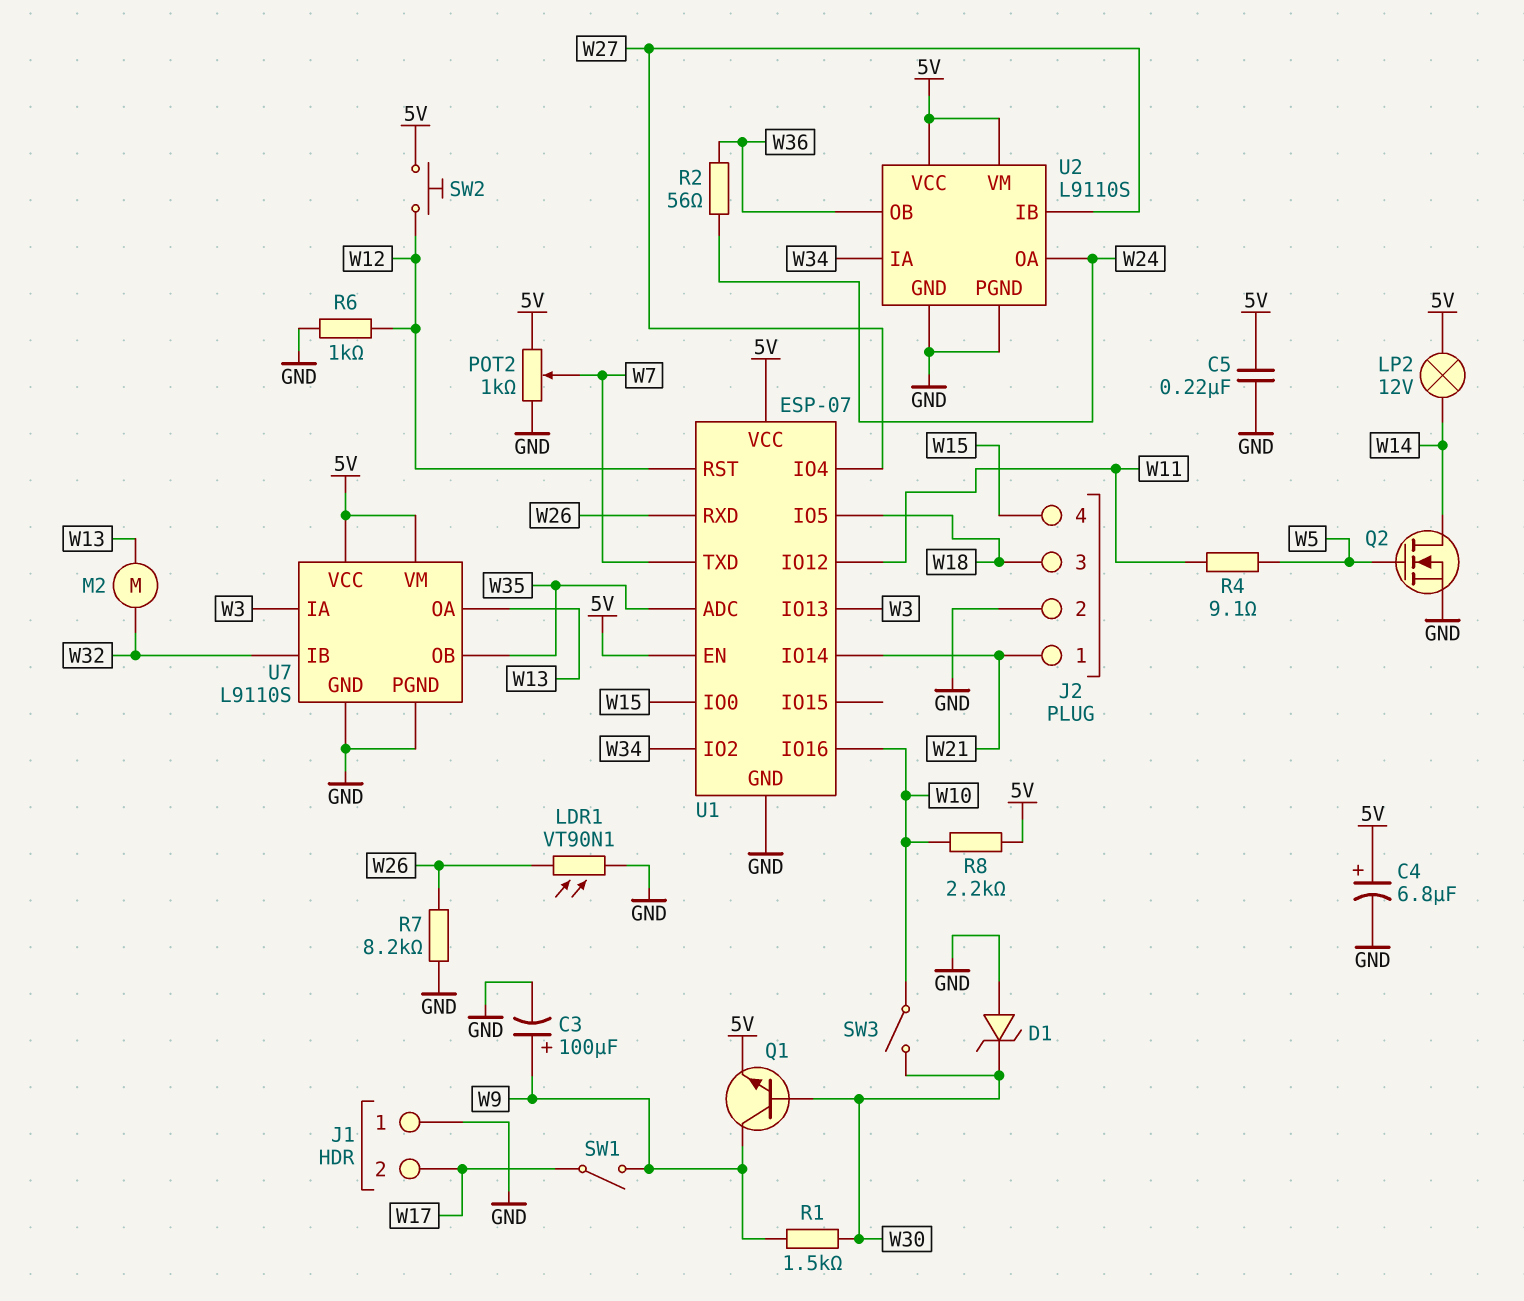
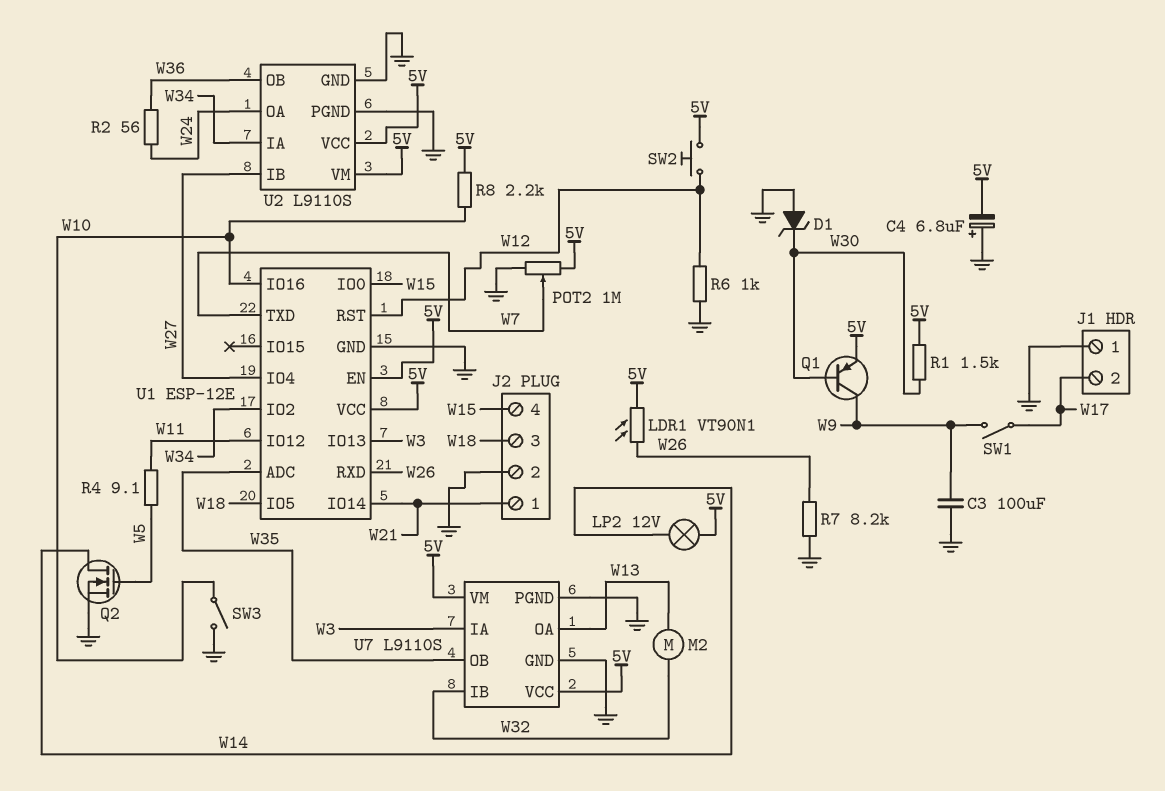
C3: 100uF (plus W9, minus GND) -> 100uF (GND, W9)
C4: 6.8uF (plus 5V, minus GND) -> 6.8uF (plus GND, minus 5V)
C5: 220nF (5V, GND) -> none
LDR1: VT90N1 (GND, W26) -> VT90N1 (5V, W26)
POT2: 1k (5V, GND, wiper W7) -> 1M (5V, GND, wiper W7)
Q1: NPN (B W30, C W9, E 5V) -> PNP (B W30, C W9, E 5V)
R1: 1.5k (W9, W30) -> 1.5k (5V, W30)
SW3: switch (W10, W30) -> switch (GND, W10)
U1: ESP-07 -> ESP-12E

